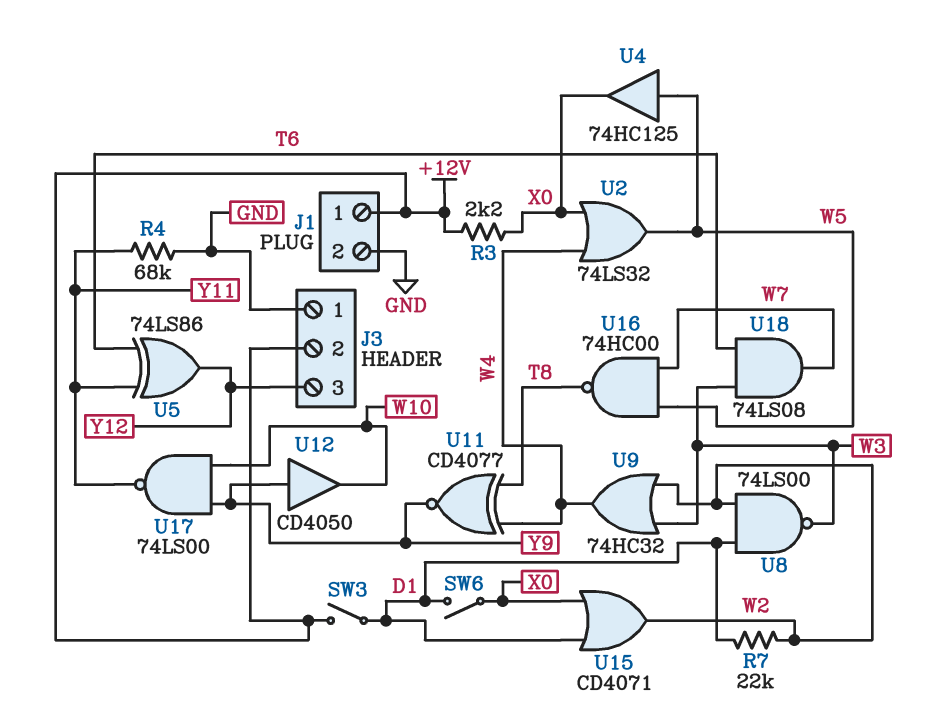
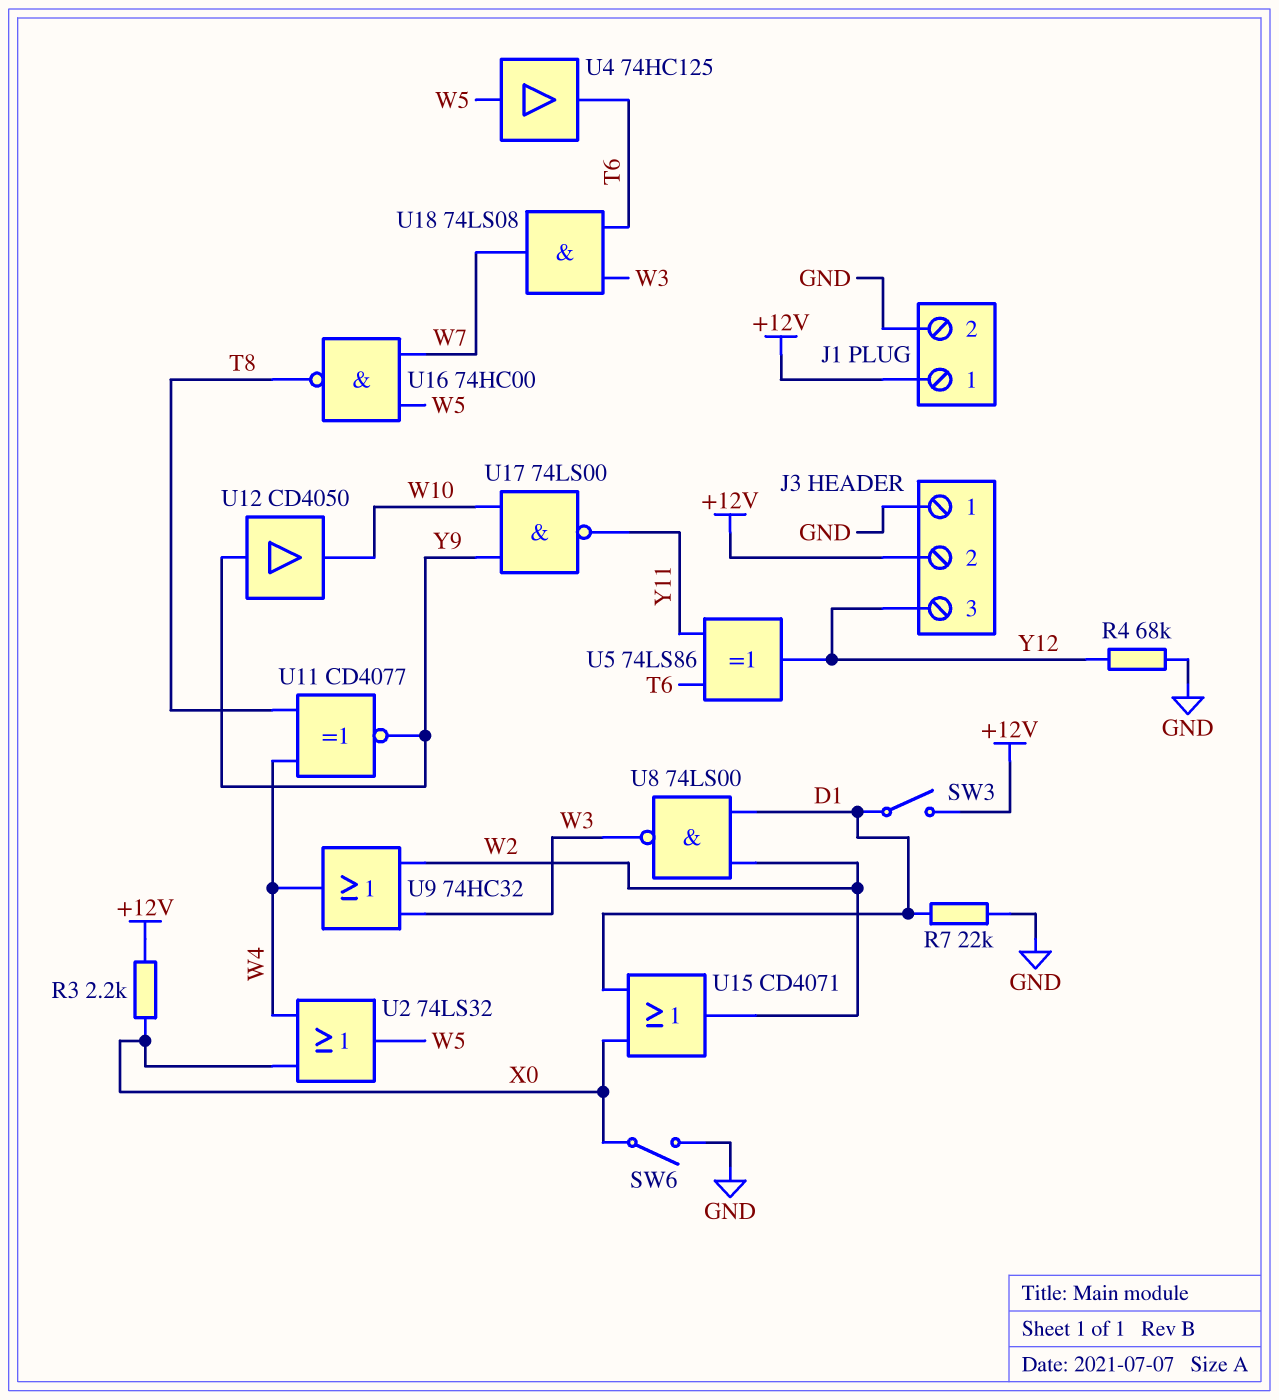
R4: 68k (GND, Y11) -> 68k (GND, Y12)
R7: 22k (D1, W2) -> 22k (D1, GND)
SW6: switch (D1, X0) -> switch (GND, X0)
U4: buffer 74HC125 (in W5, out X0) -> buffer 74HC125 (in W5, out T6)

